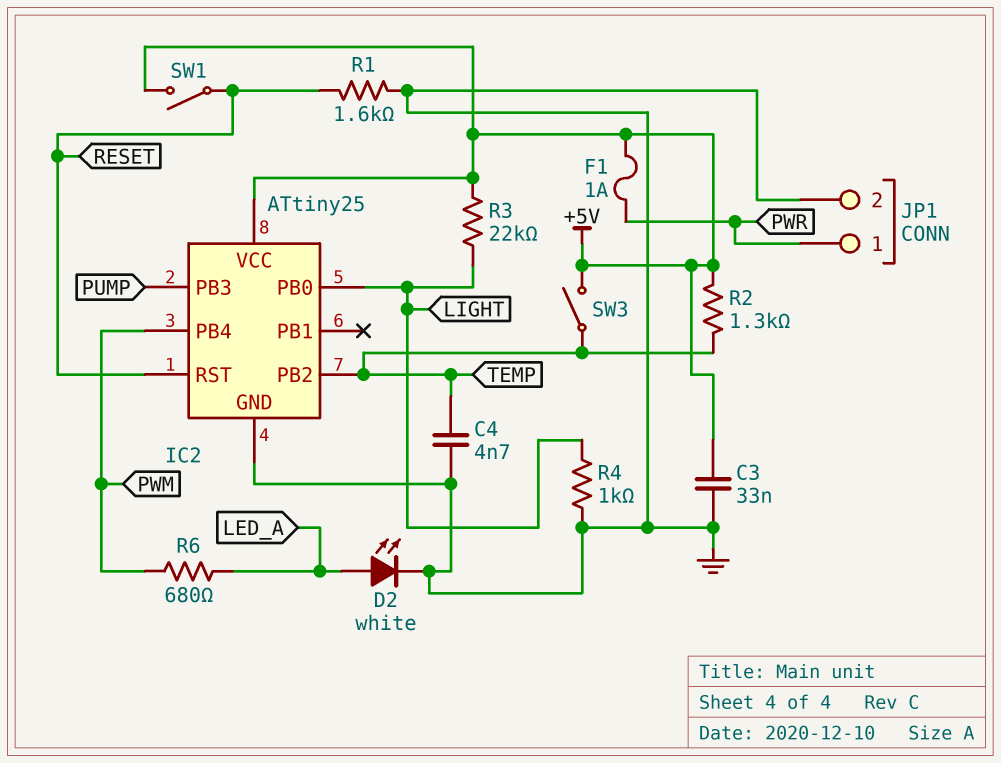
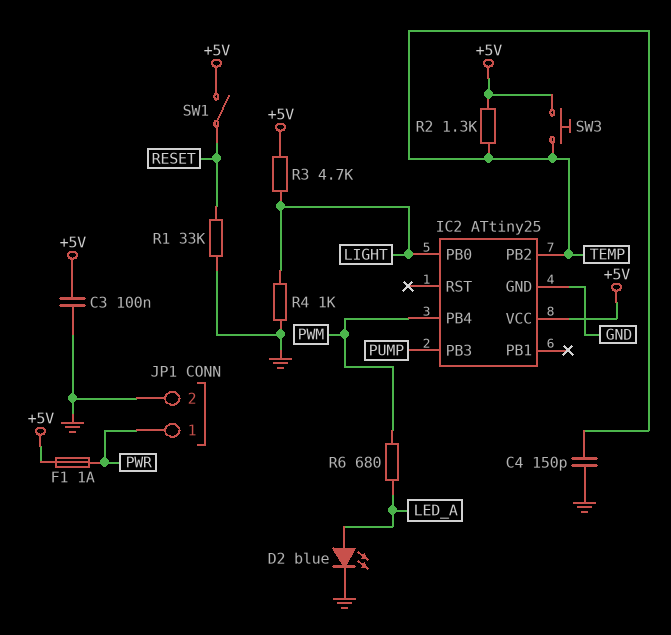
C3: 33nF (+5V, GND) -> 100nF (+5V, GND)
C4: 4.7nF (GND, TEMP) -> 150pF (GND, TEMP)
D2: LED white (A LED_A, K GND) -> LED blue (A LED_A, K GND)
IC2 pin RST: RESET -> none
R1: 1.6k (GND, RESET) -> 33k (GND, RESET)
R3: 22k (+5V, LIGHT) -> 4.7k (+5V, LIGHT)
SW3: switch (+5V, TEMP) -> button (+5V, TEMP)

